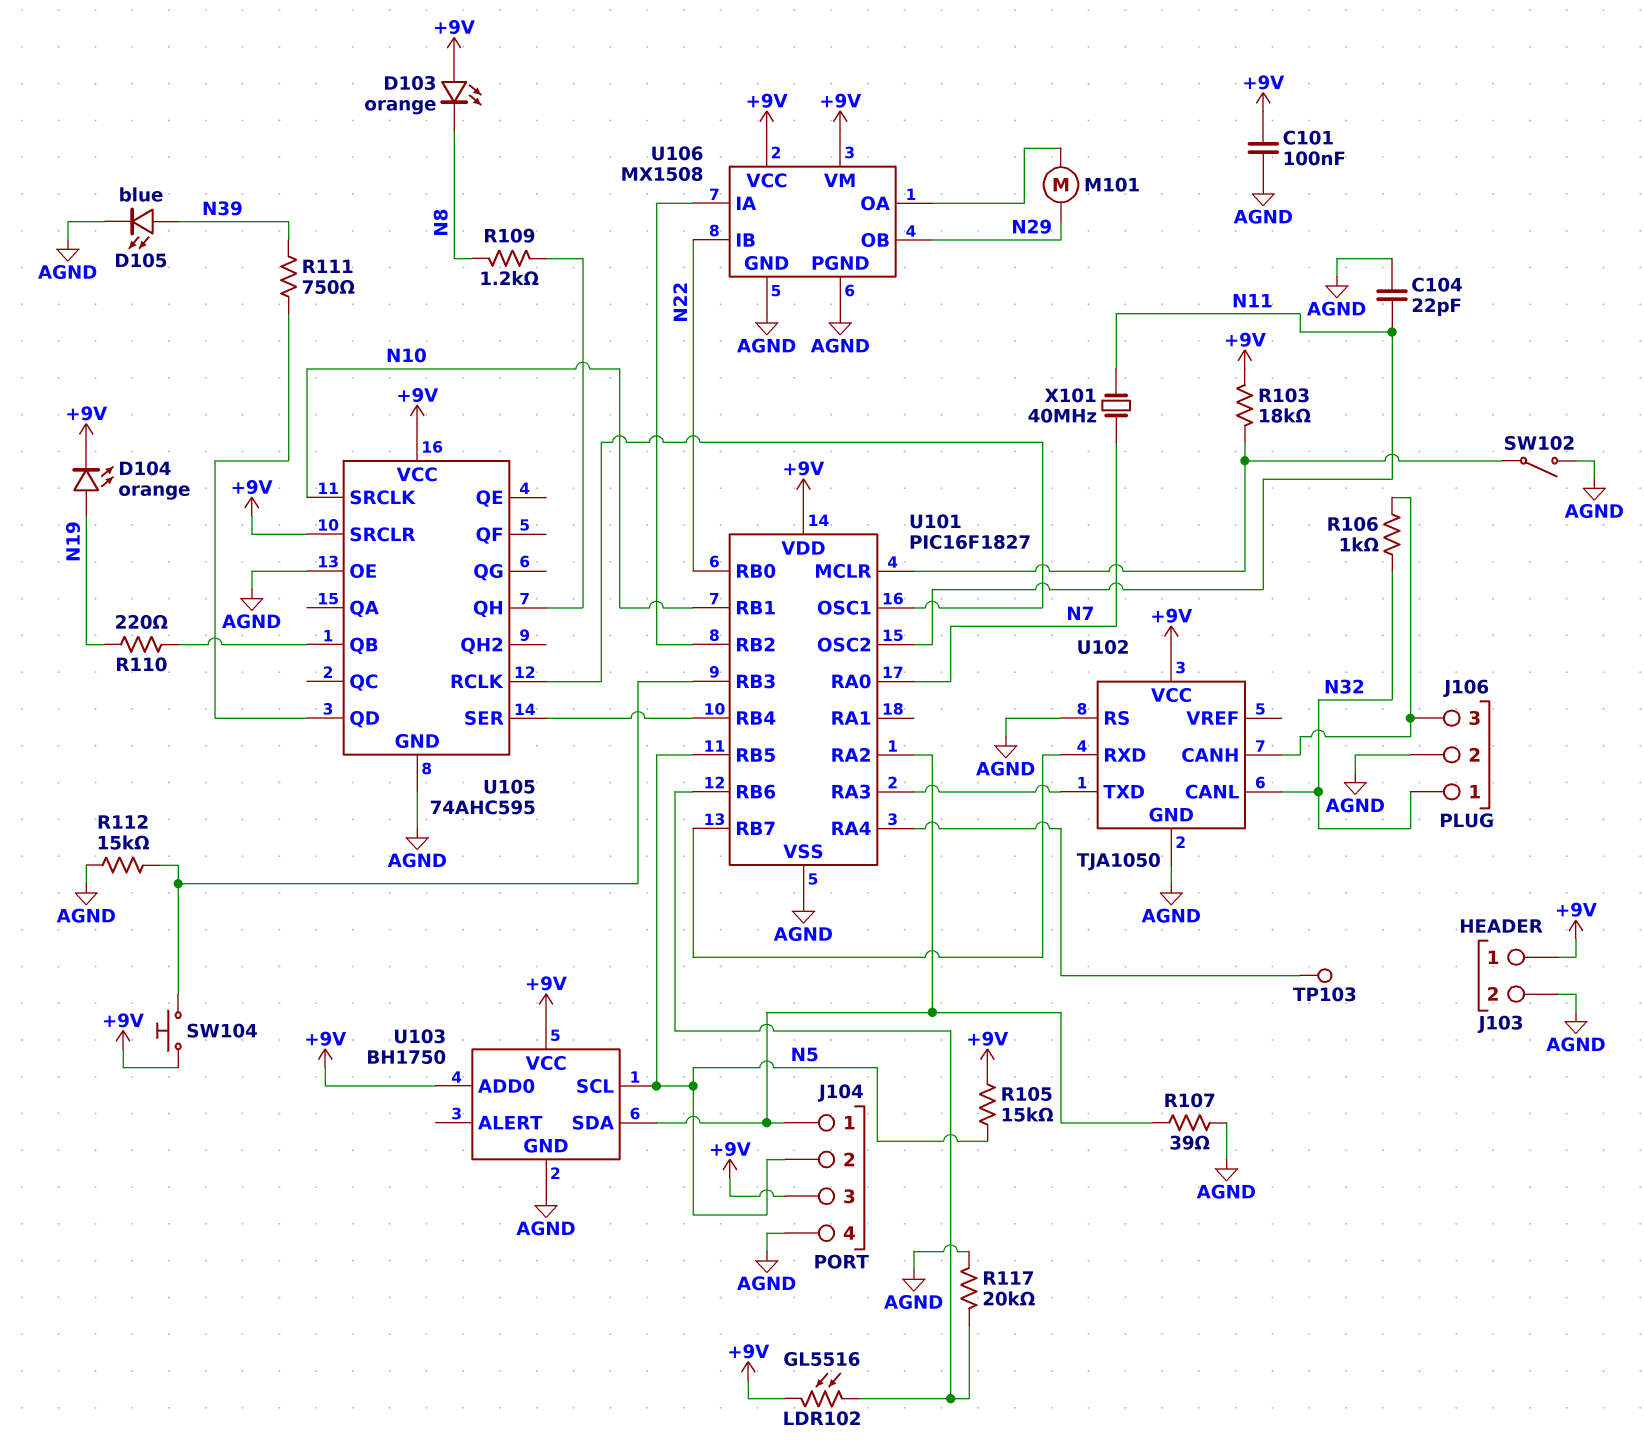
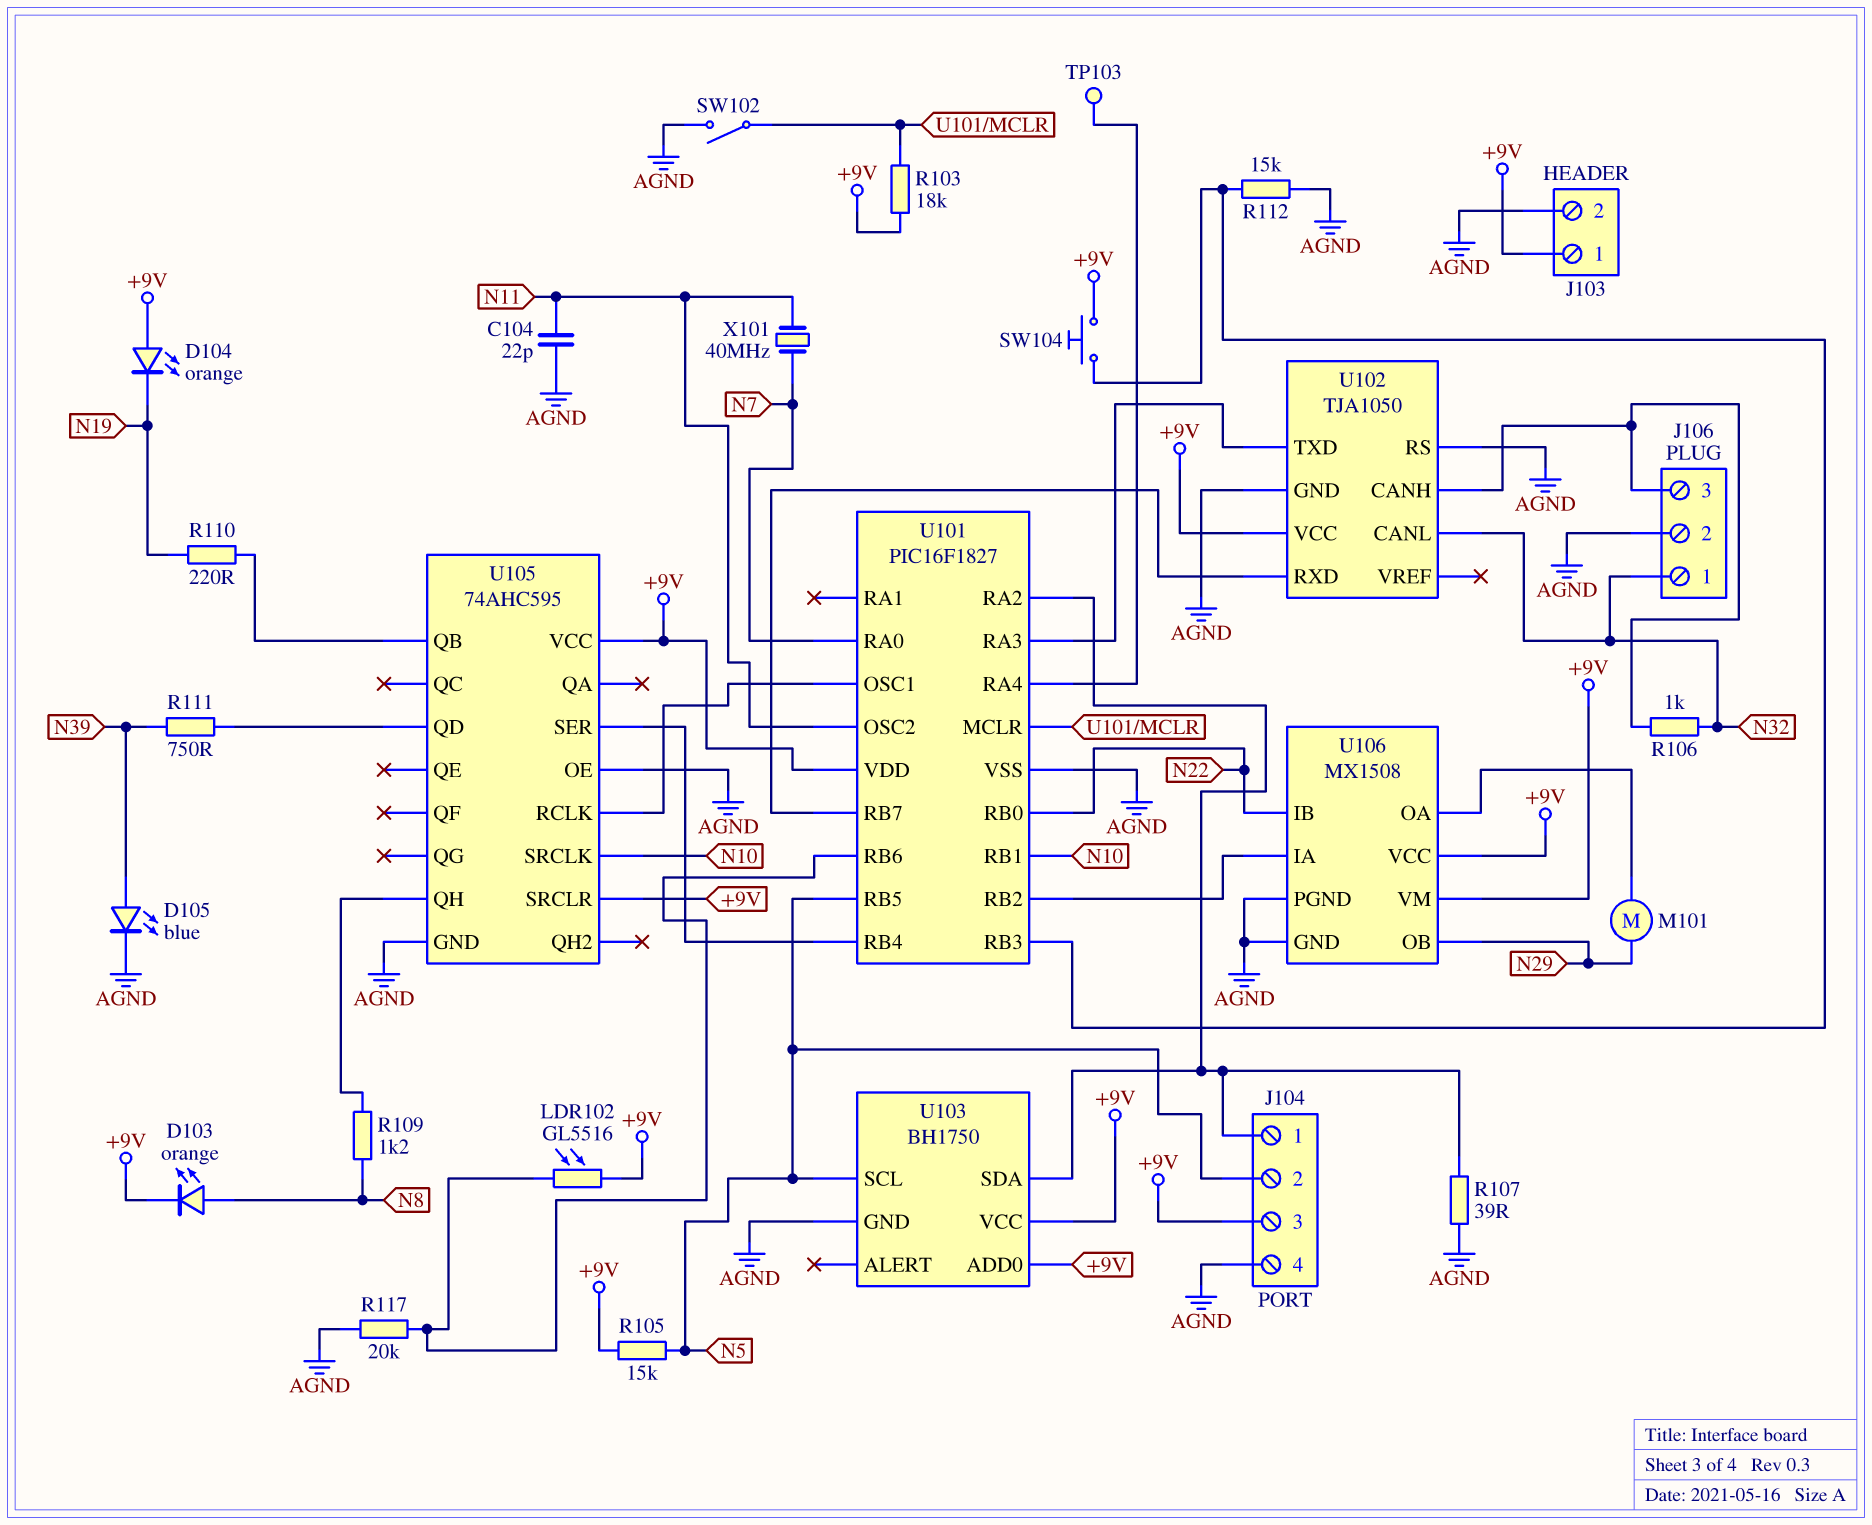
C101: 100nF (+9V, AGND) -> none
D103: LED orange (A +9V, K N8) -> LED orange (A N8, K +9V)
D104: LED orange (A N19, K +9V) -> LED orange (A +9V, K N19)

